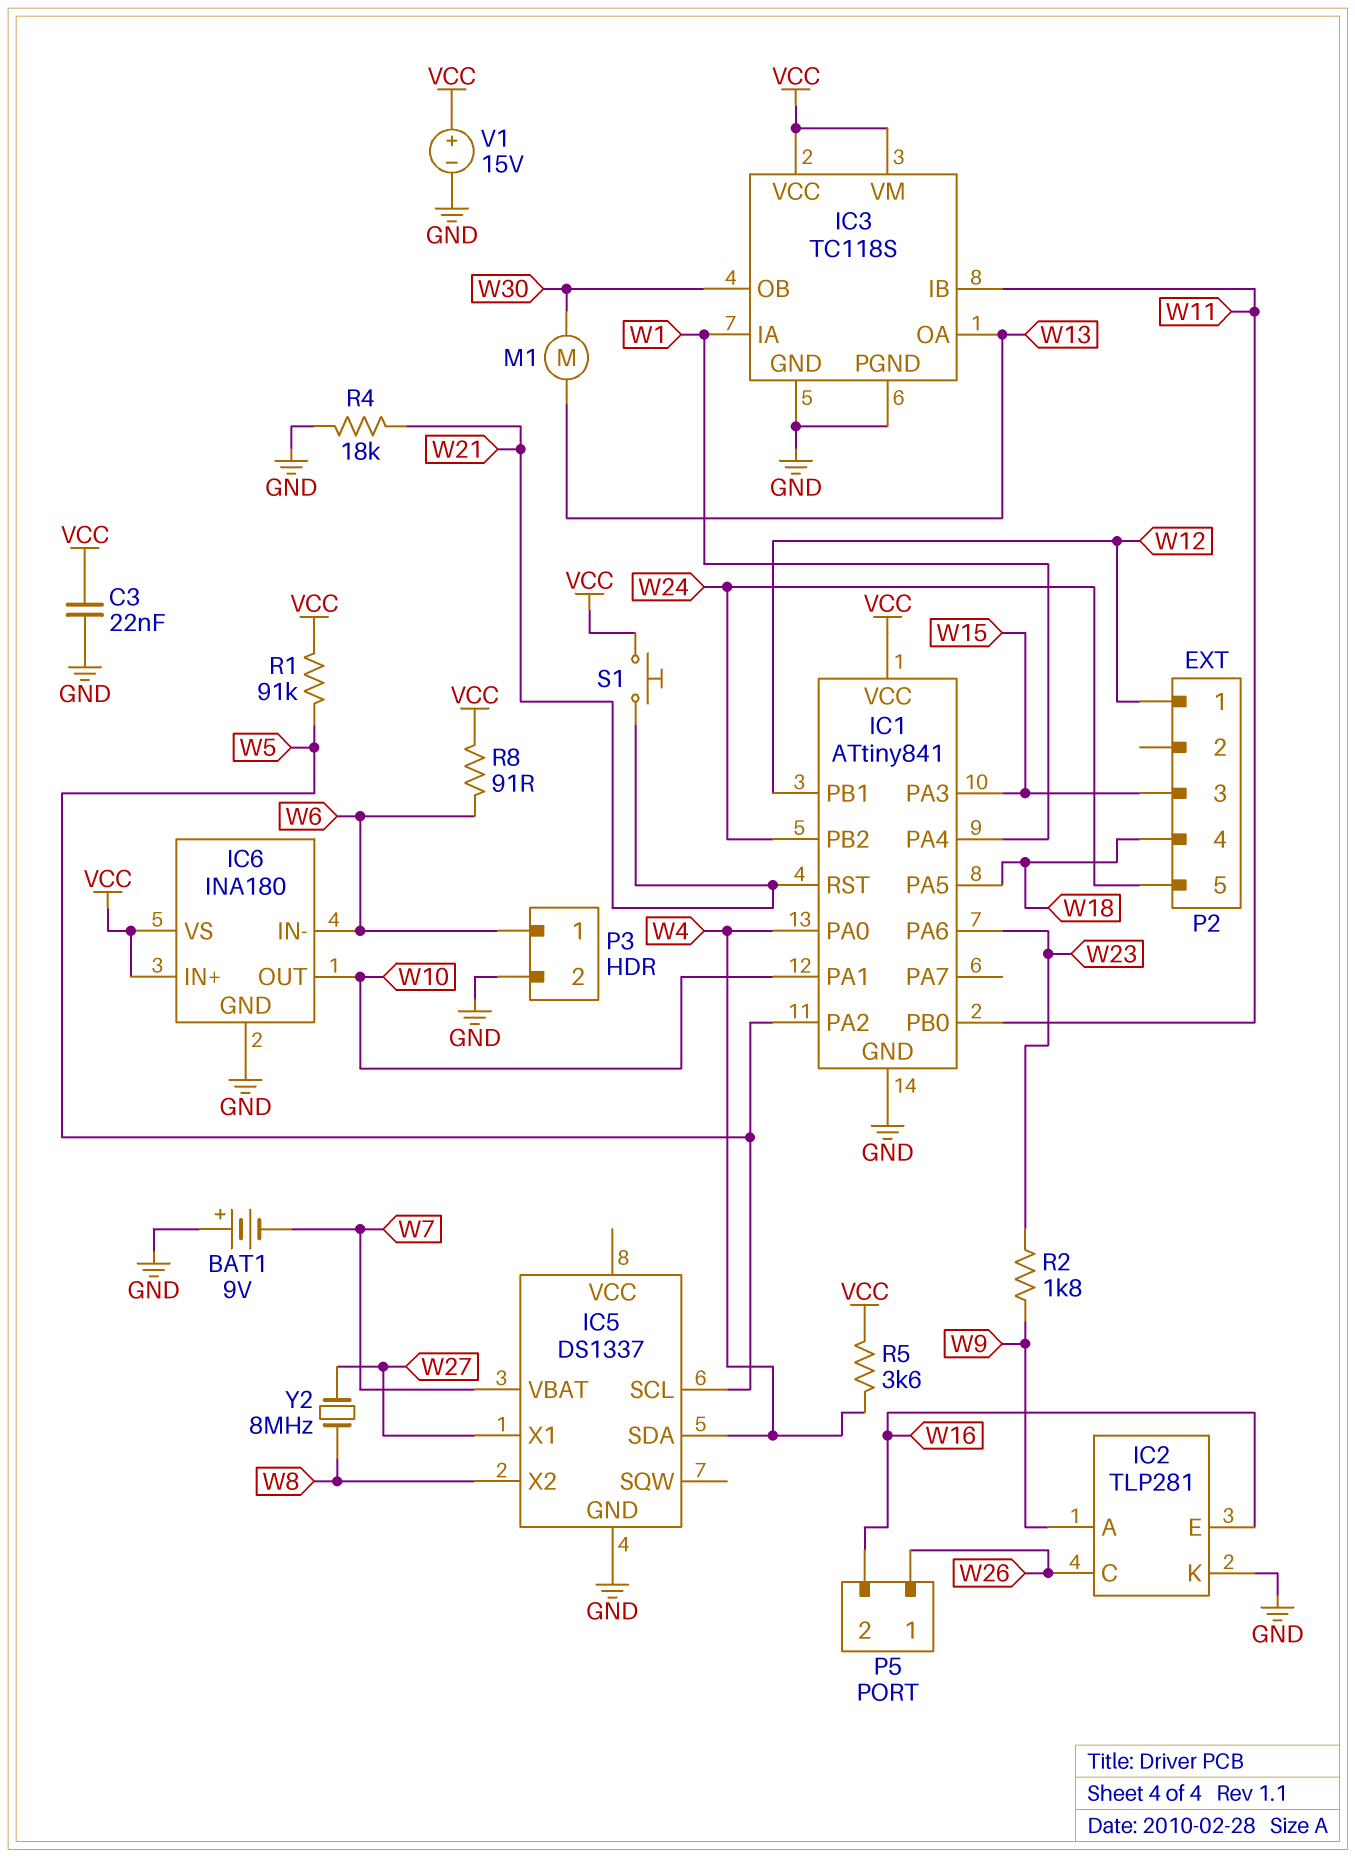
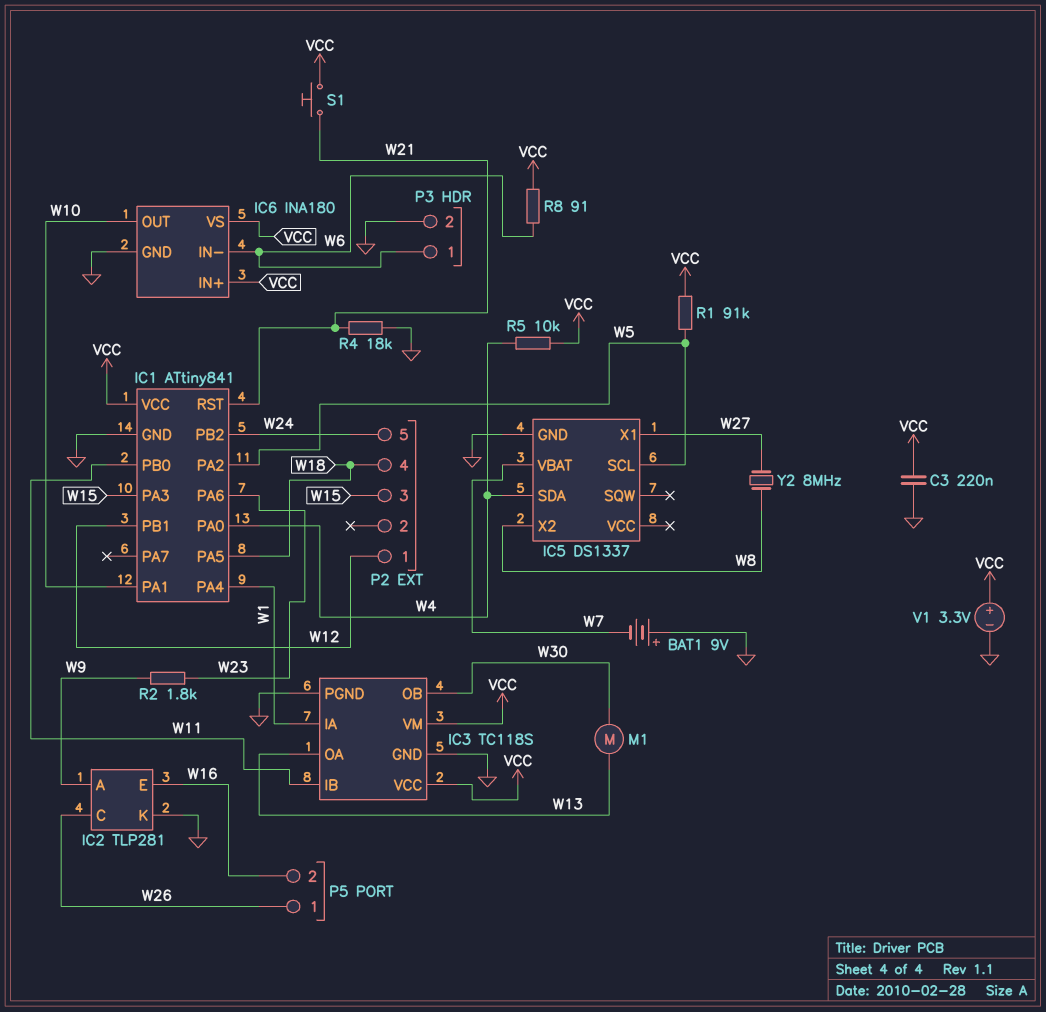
C3: 22nF (GND, VCC) -> 220nF (GND, VCC)
R5: 3.6k (VCC, W4) -> 10k (VCC, W4)
V1: 15V (plus VCC, minus GND) -> 3.3V (plus VCC, minus GND)

